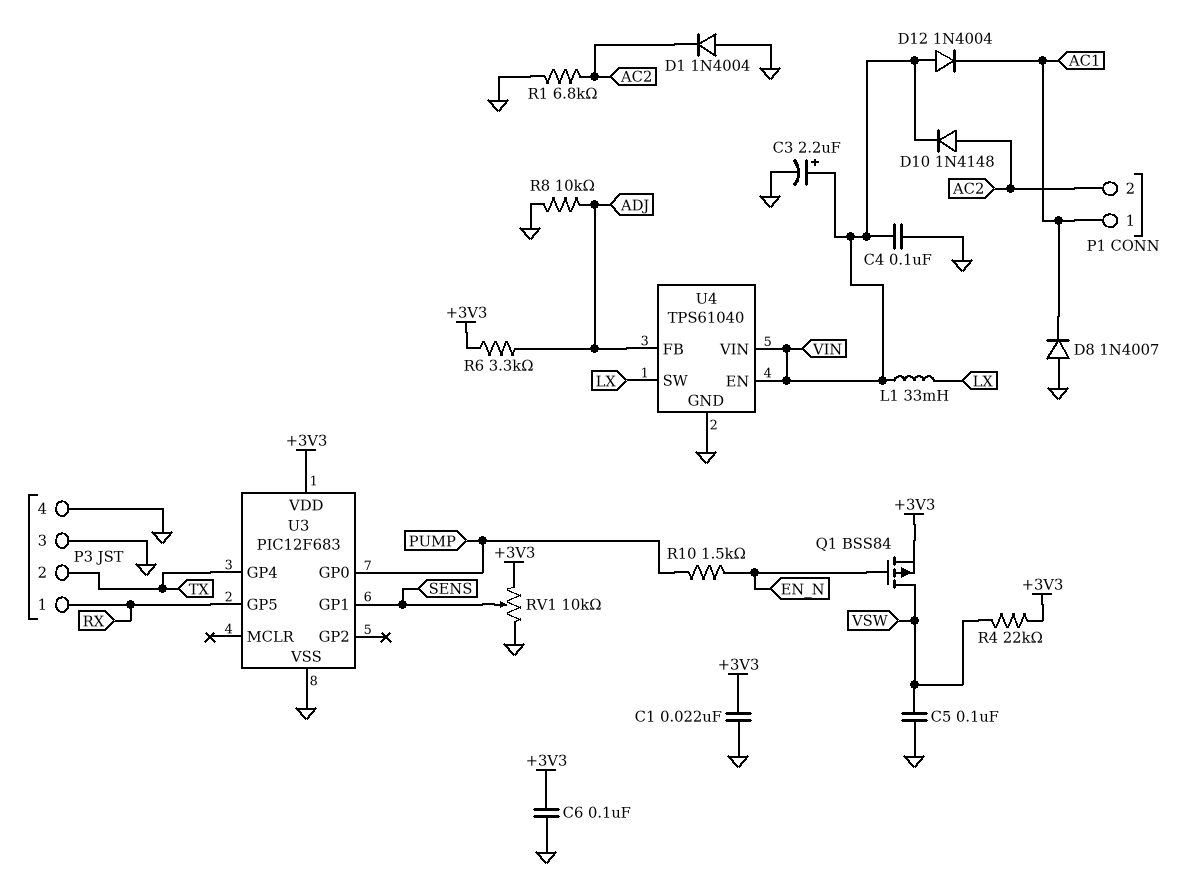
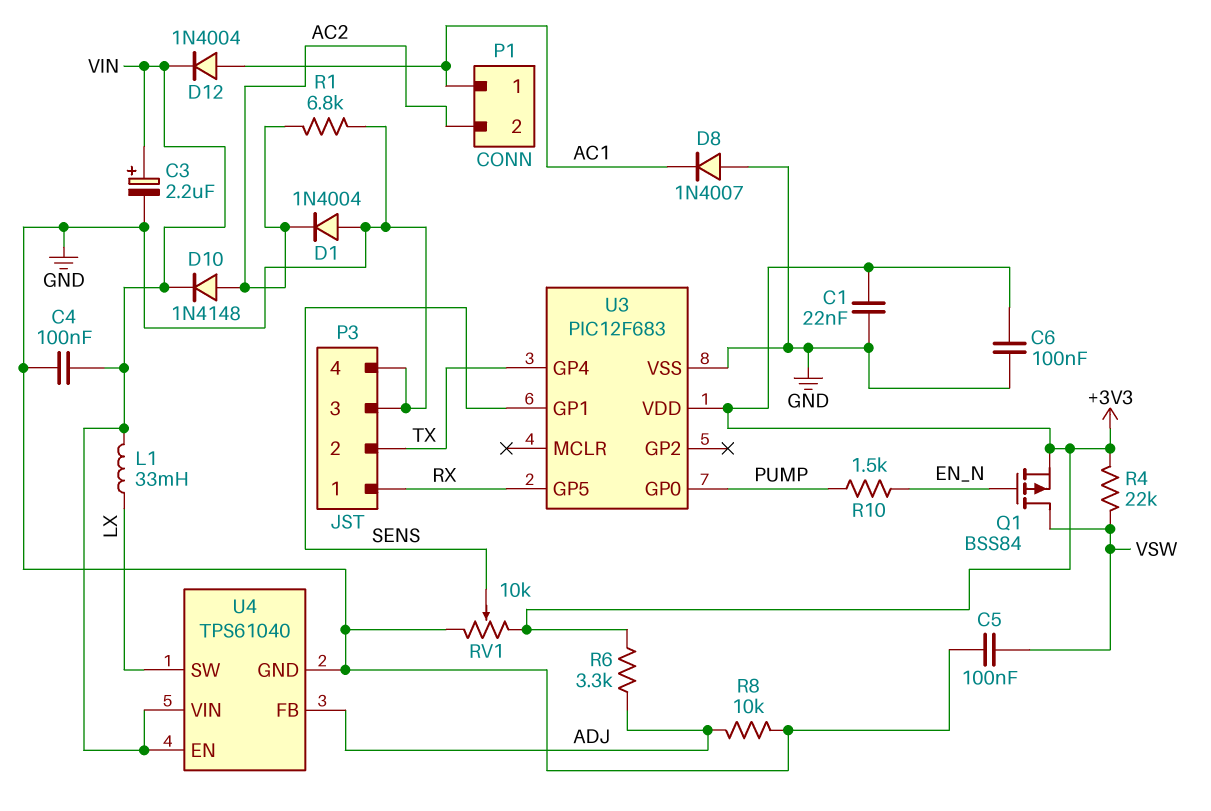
D12: diode 1N4004 (A VIN, K AC1) -> diode 1N4004 (A AC1, K VIN)

